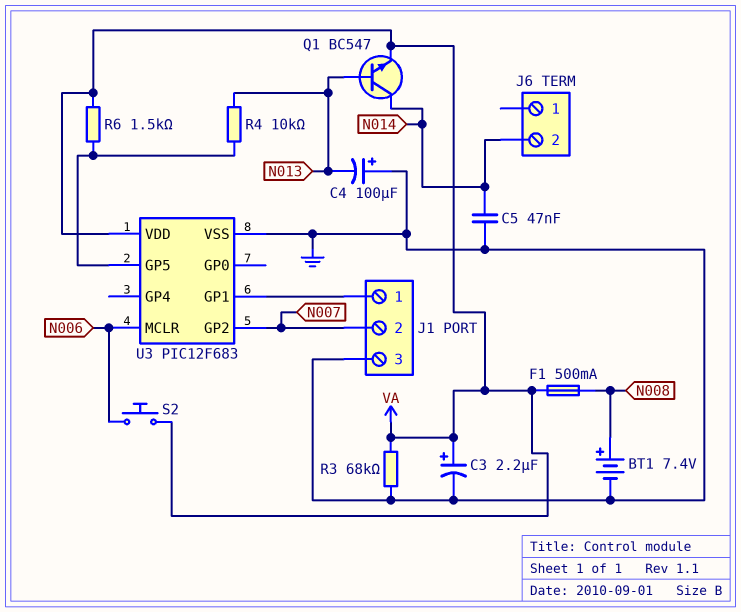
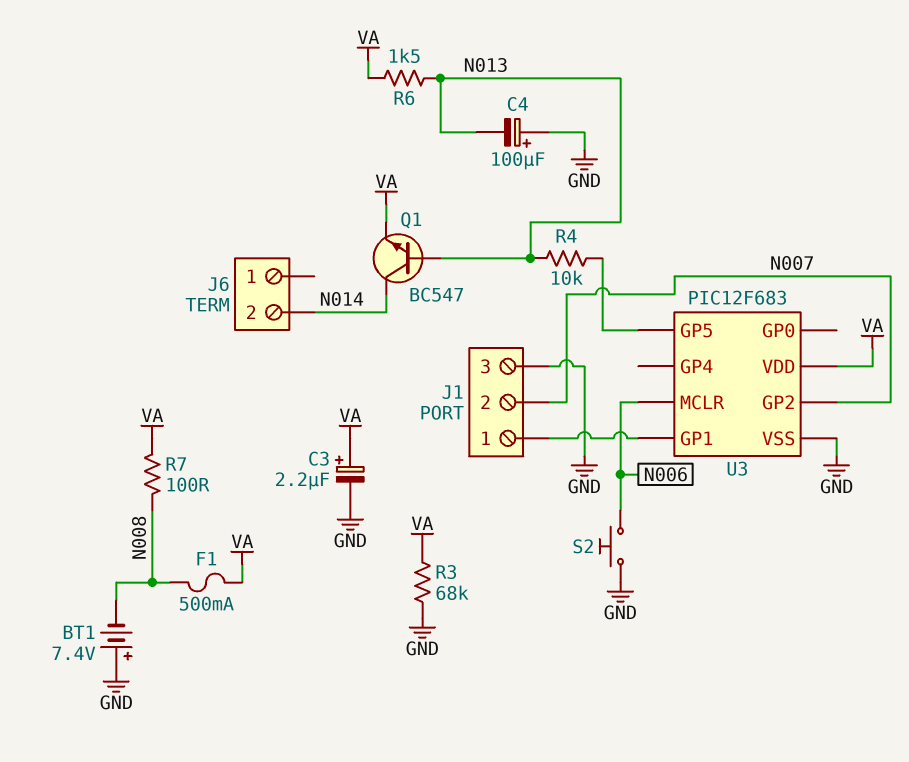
BT1: 7.4V (plus N008, minus GND) -> 7.4V (plus GND, minus N008)
C5: 47nF (GND, N014) -> none
R6: 1.5k (U3/GP5, VA) -> 1.5k (N013, VA)
R7: none -> 100 (N008, VA)
S2: button (N006, VA) -> button (GND, N006)

